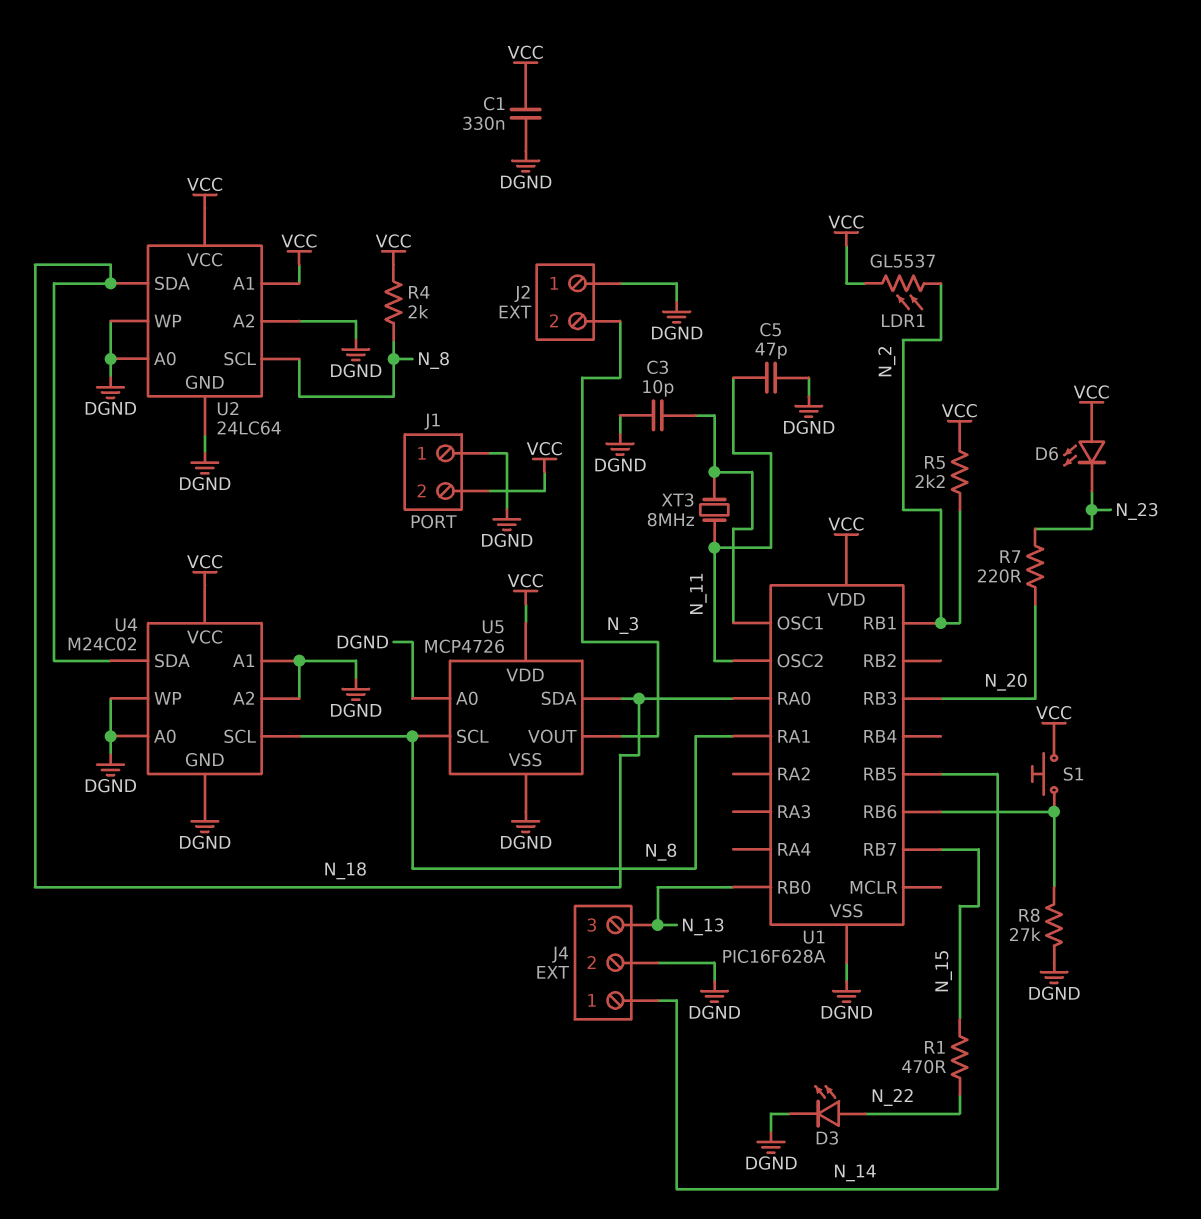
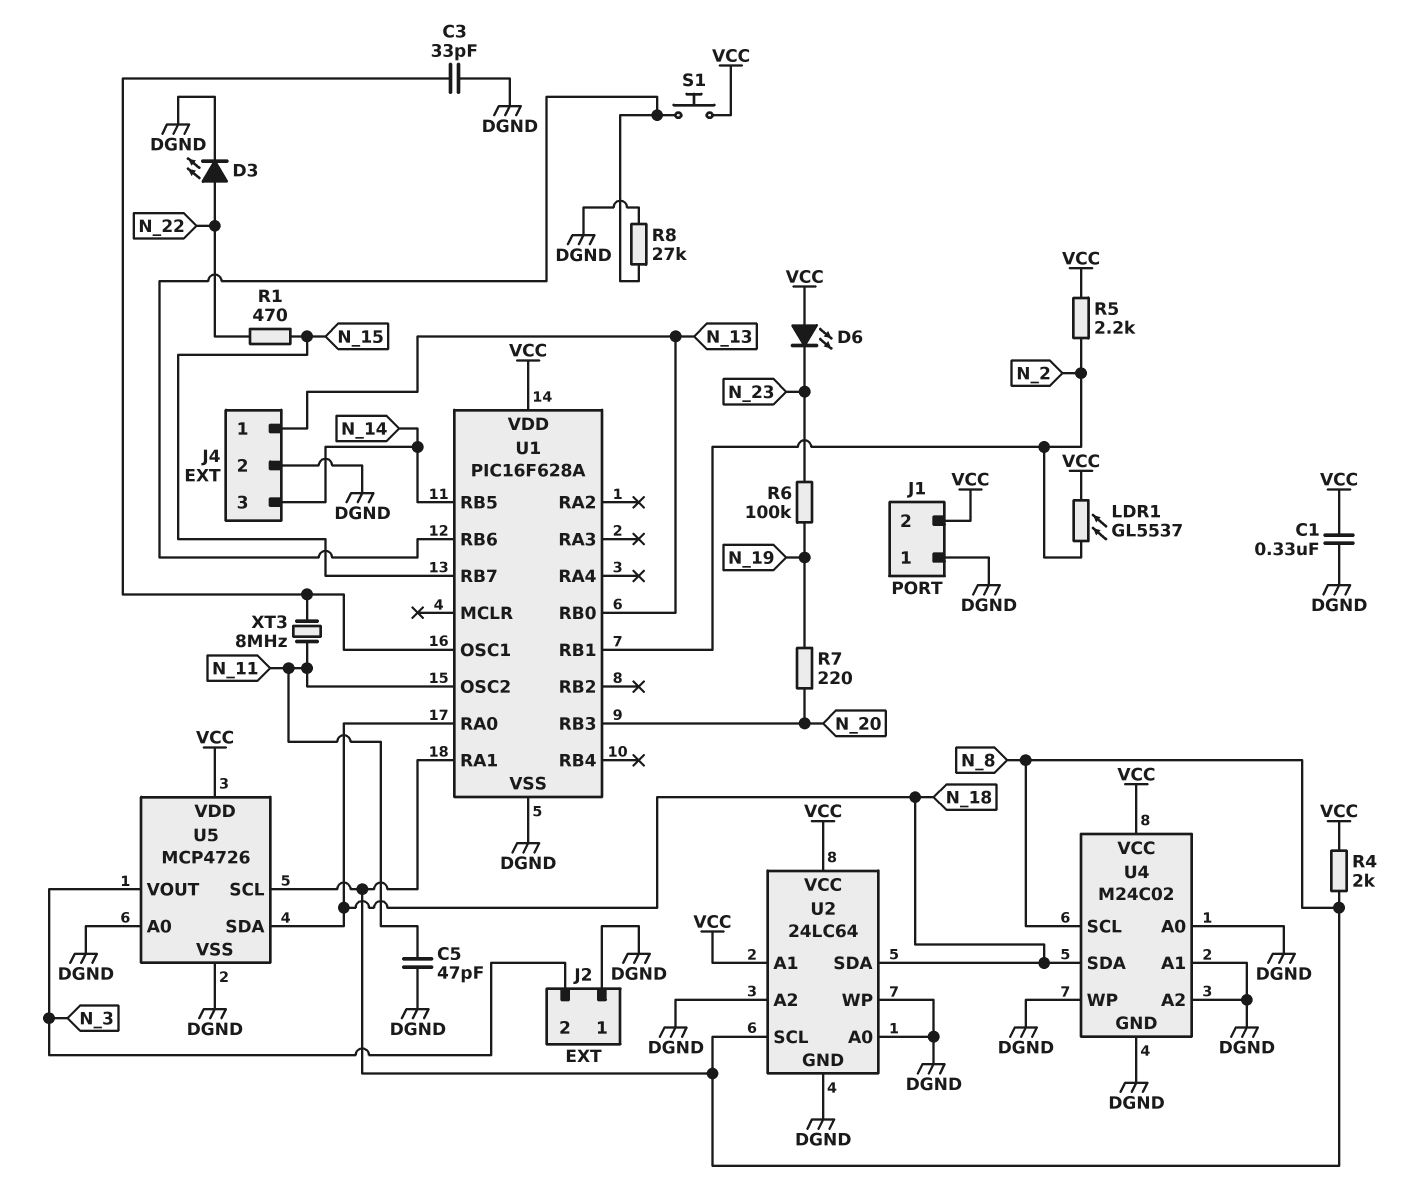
C3: 10pF (DGND, U1/OSC1) -> 33pF (DGND, U1/OSC1)
J4 pin 1: N_14 -> N_13
J4 pin 3: N_13 -> N_14
R6: none -> 100k (N_19, N_23)
R7: 220 (N_20, N_23) -> 220 (N_19, N_20)

